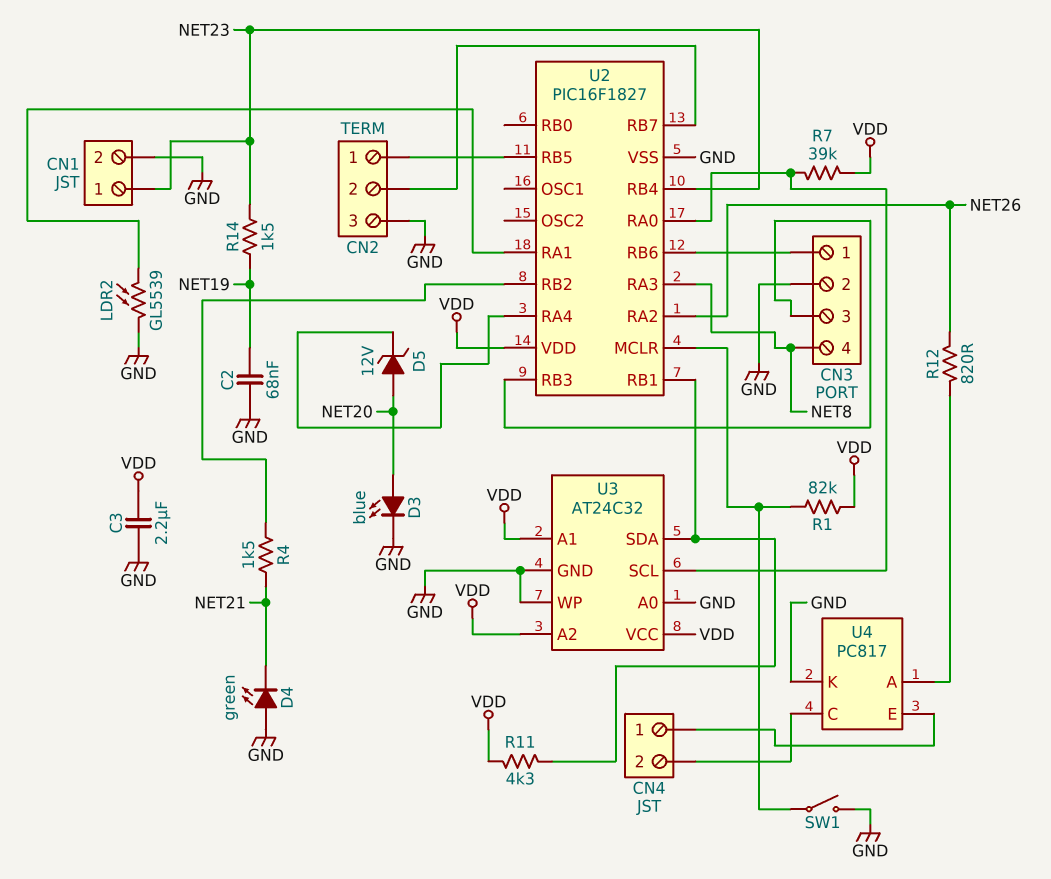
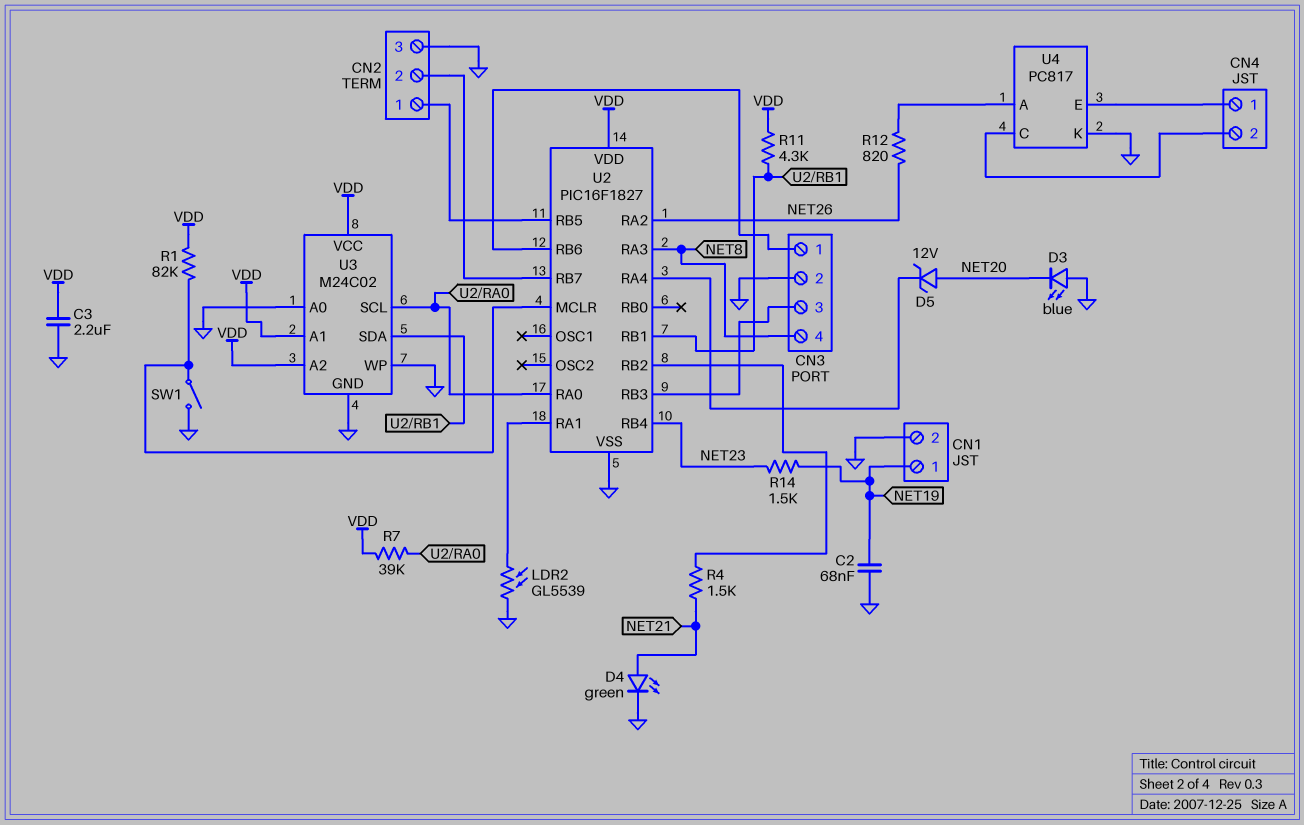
CN1 pin 1: NET23 -> NET19
D3: LED blue (A NET20, K GND) -> LED blue (A GND, K NET20)
D4: LED green (A GND, K NET21) -> LED green (A NET21, K GND)
U3: AT24C32 -> M24C02

